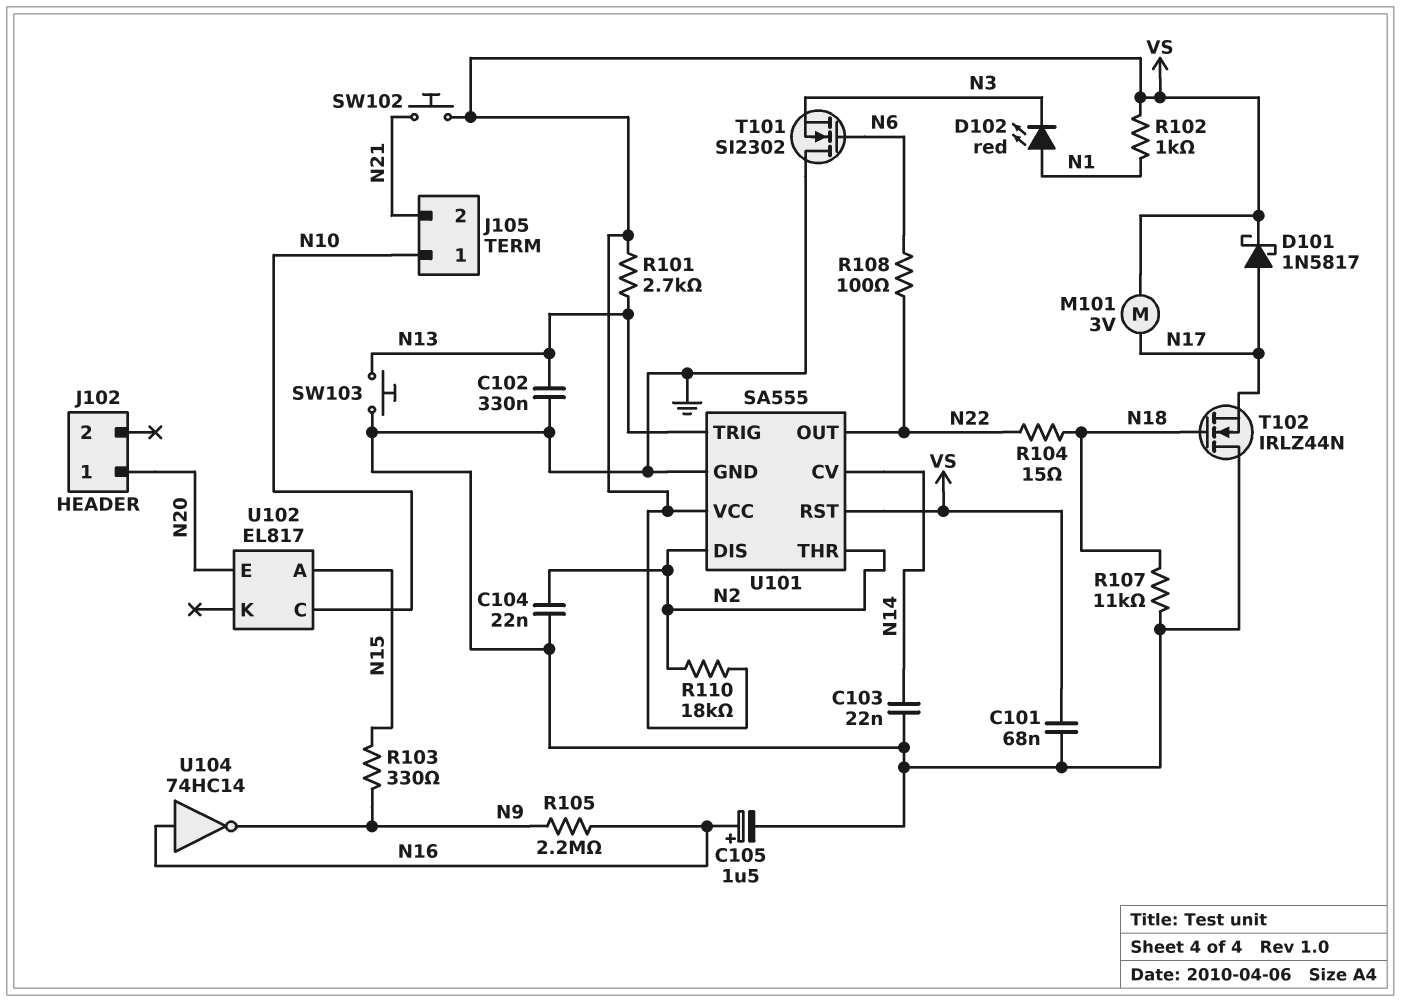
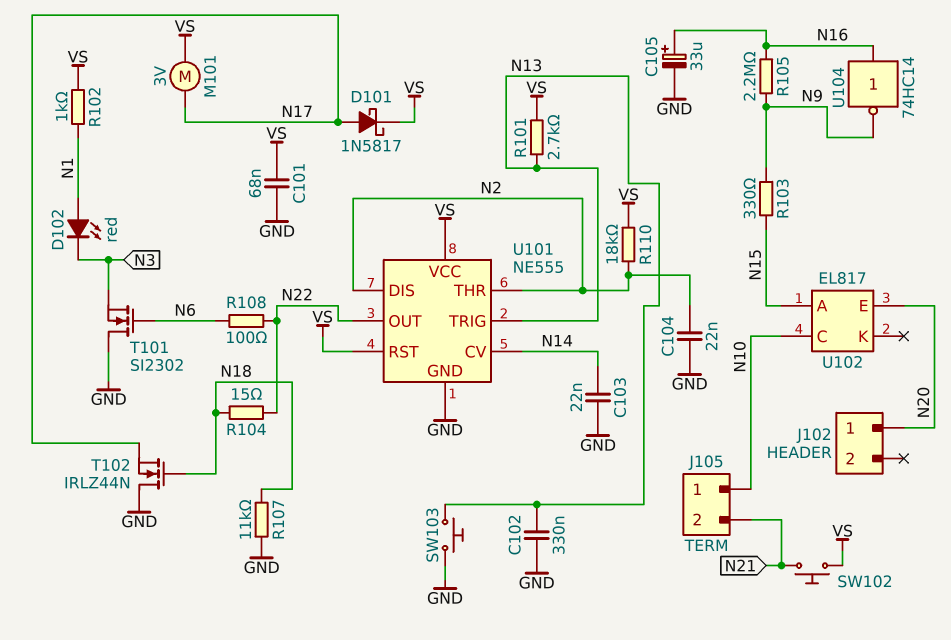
C105: 1.5uF (plus N16, minus GND) -> 33uF (plus N16, minus GND)
U101: SA555 -> NE555

